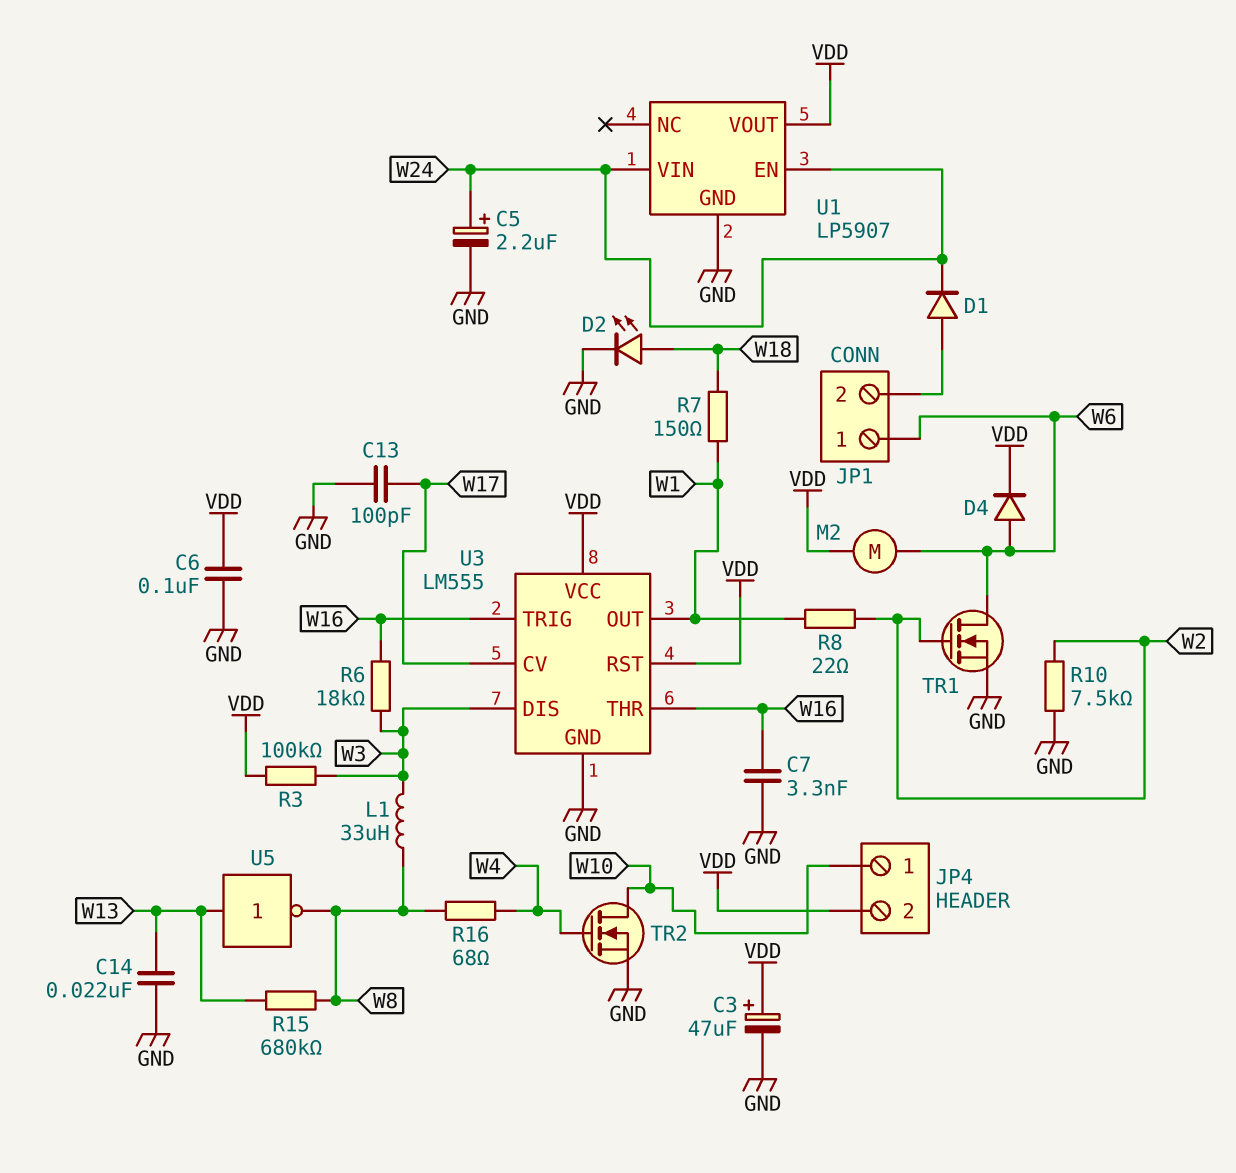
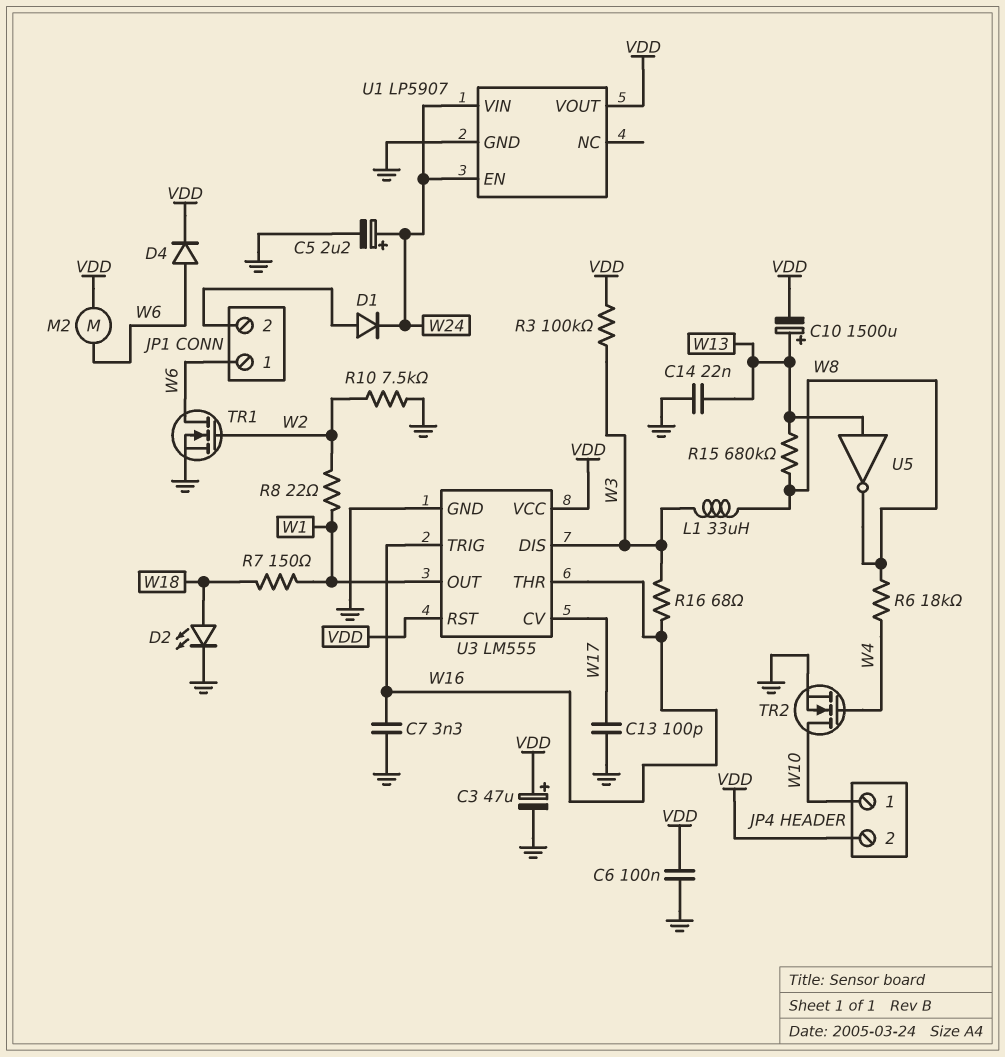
C10: none -> 1500uF (plus W13, minus VDD)
R6: 18k (W3, W16) -> 18k (W4, W8)
R16: 68 (W4, W8) -> 68 (W3, W16)

